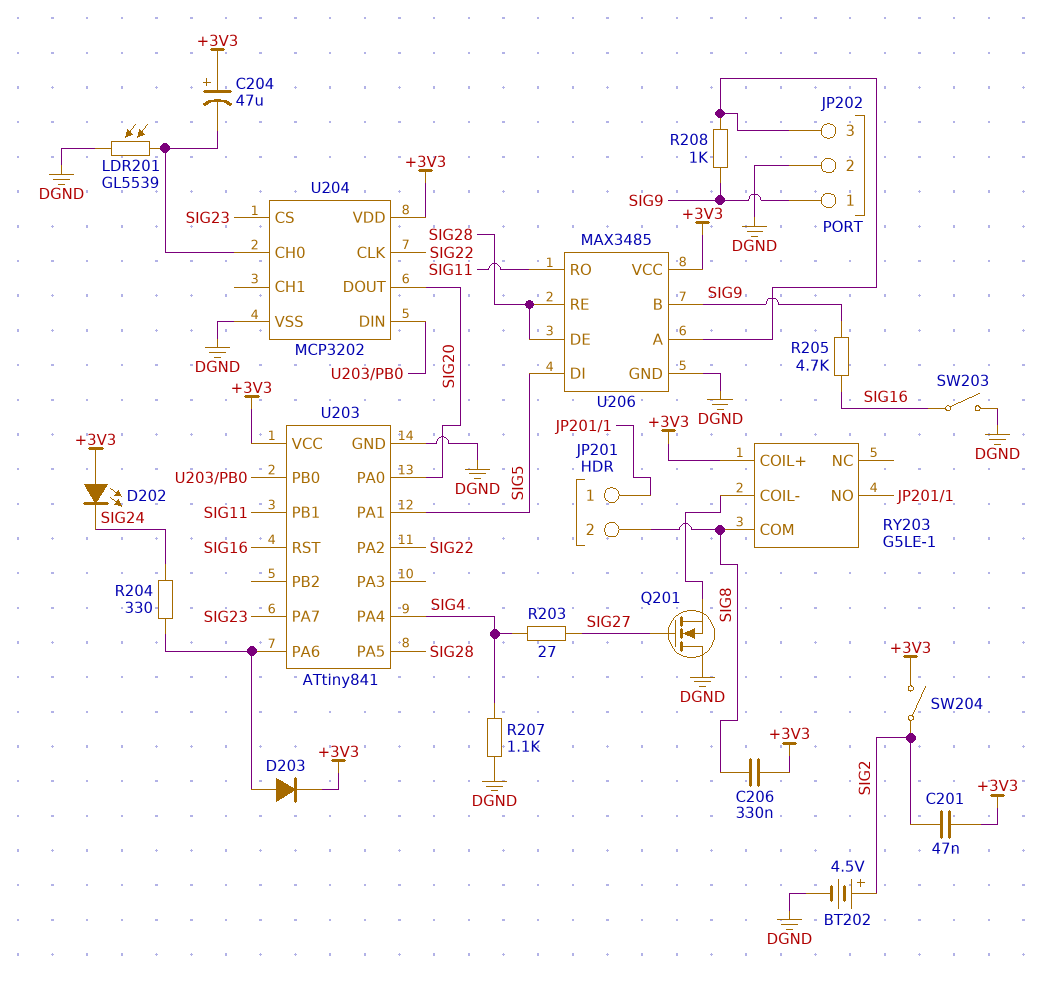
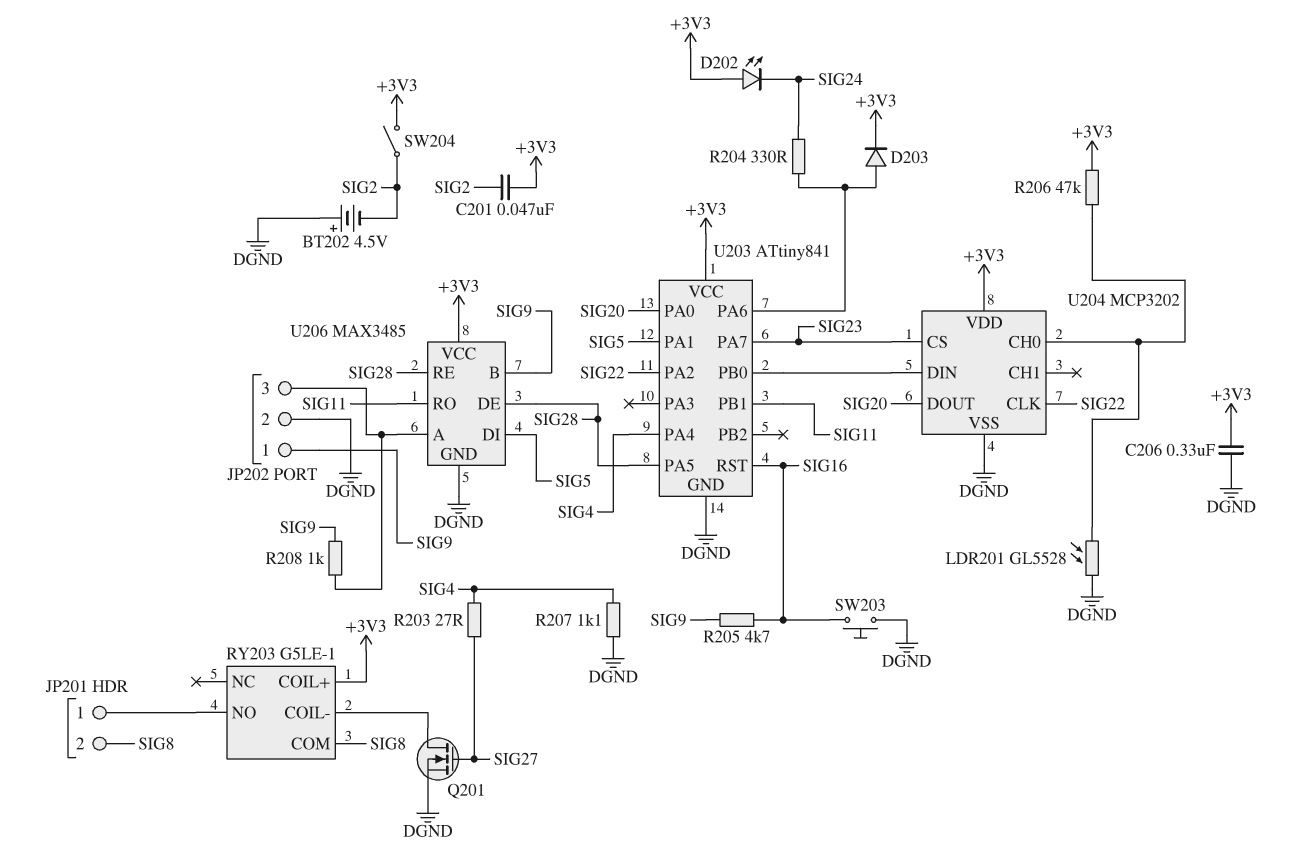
BT202: 4.5V (plus SIG2, minus DGND) -> 4.5V (plus DGND, minus SIG2)
C204: 47uF (plus +3V3, minus U204/CH0) -> none
C206: 330nF (+3V3, SIG8) -> 330nF (+3V3, DGND)
LDR201: GL5539 (DGND, U204/CH0) -> GL5528 (DGND, U204/CH0)
Q201: NMOS (G SIG27, D DGND, S RY203/COIL-) -> NMOS (G SIG27, D RY203/COIL-, S DGND)
R206: none -> 47k (+3V3, U204/CH0)
SW203: switch (DGND, SIG16) -> button (DGND, SIG16)

